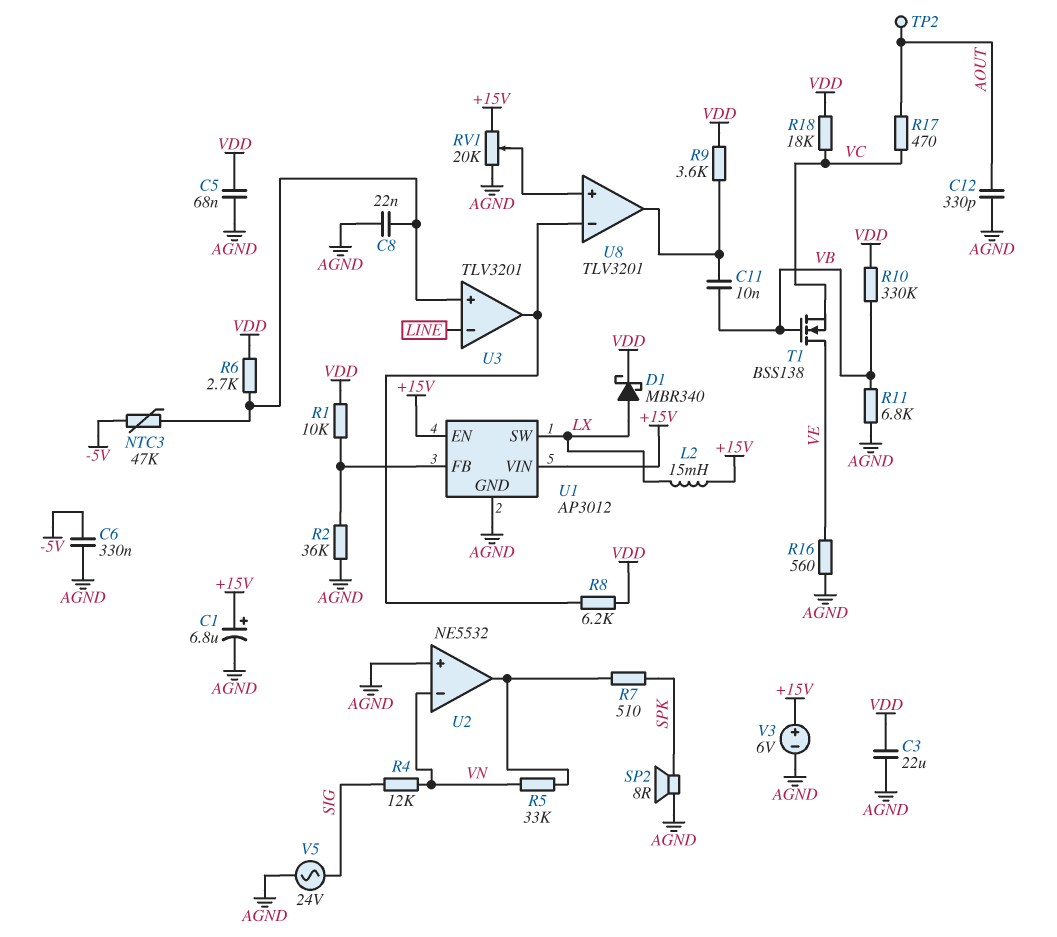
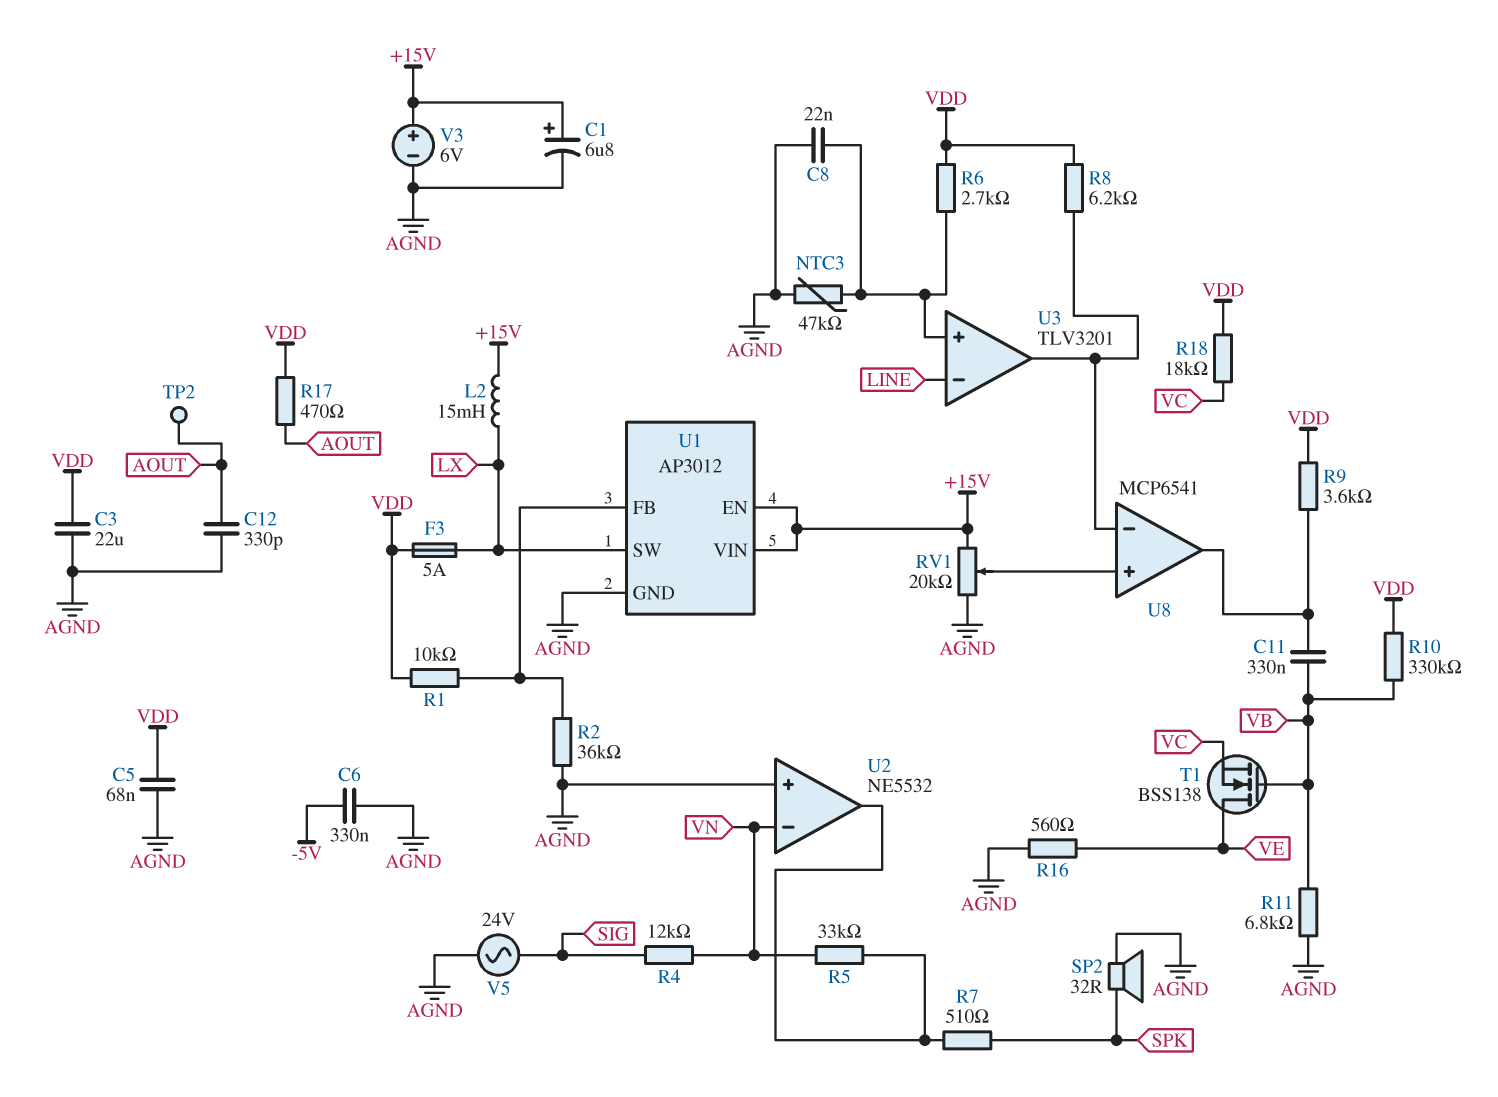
C11: 10nF (U8/out, VB) -> 330nF (U8/out, VB)
D1: schottky MBR340 (A LX, K VDD) -> none
F3: none -> 5A (LX, VDD)
NTC3: 47k (-5V, U3/in+) -> 47k (AGND, U3/in+)
R17: 470 (AOUT, VC) -> 470 (AOUT, VDD)
SP2: speaker 8R (AGND, SPK) -> speaker 32R (AGND, SPK)
U8: TLV3201 -> MCP6541

